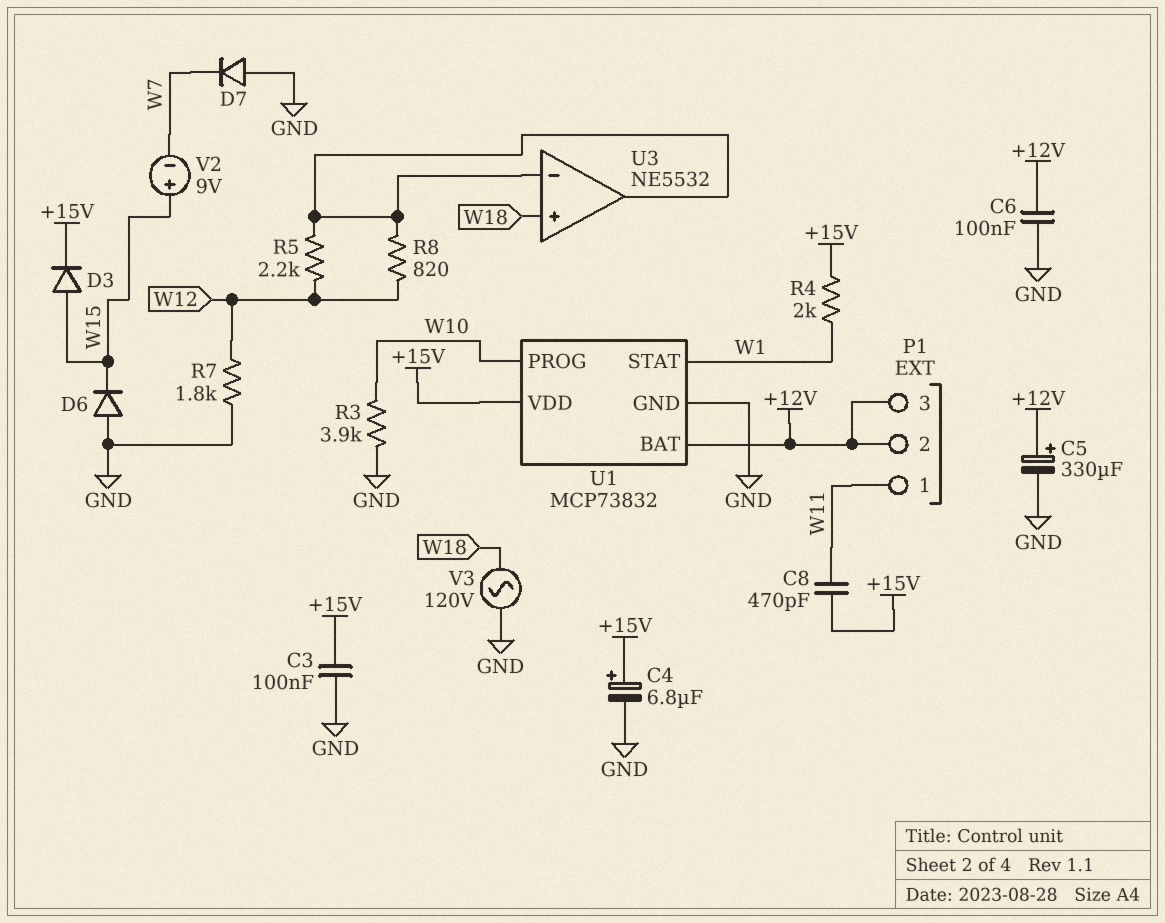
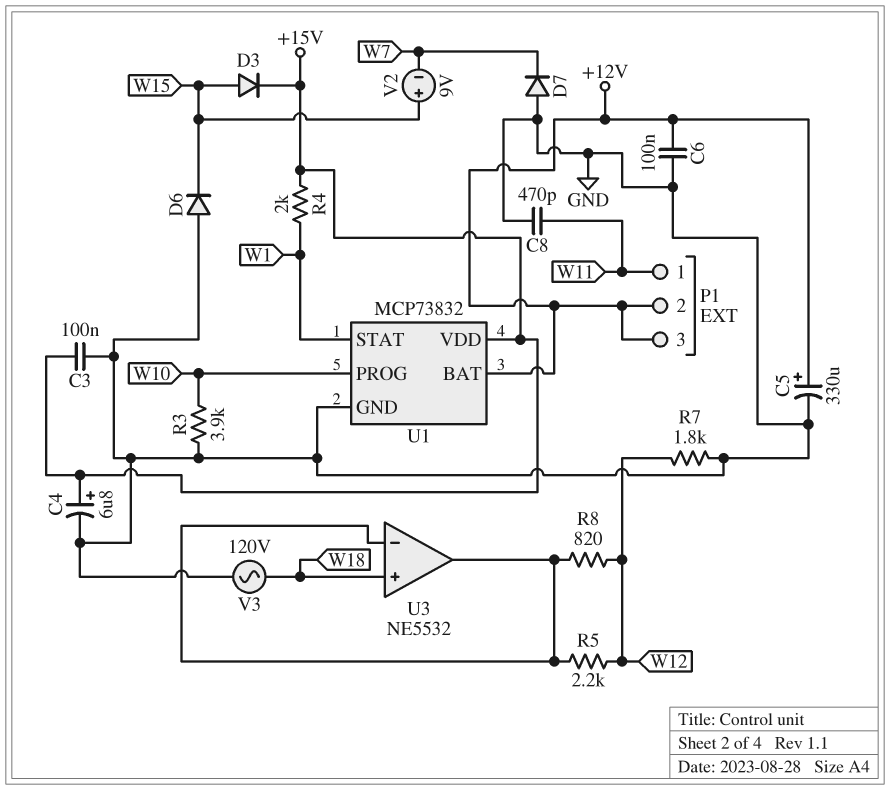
C8: 470pF (+15V, W11) -> 470pF (GND, W11)

